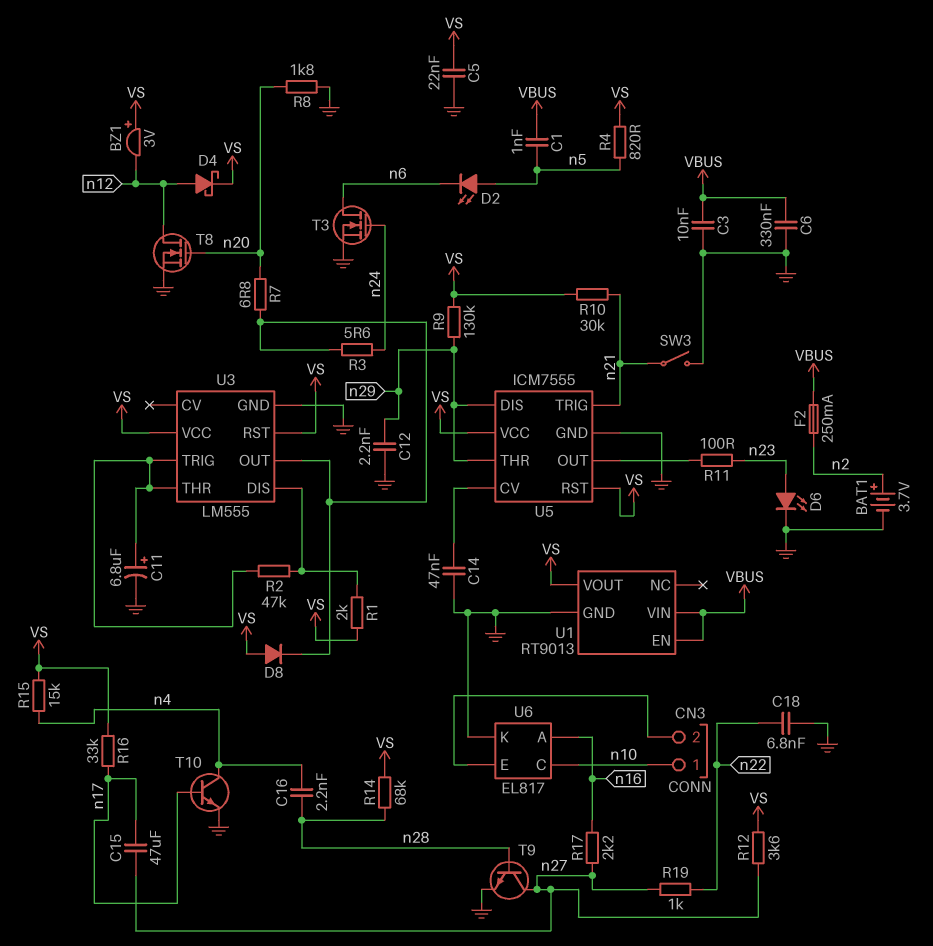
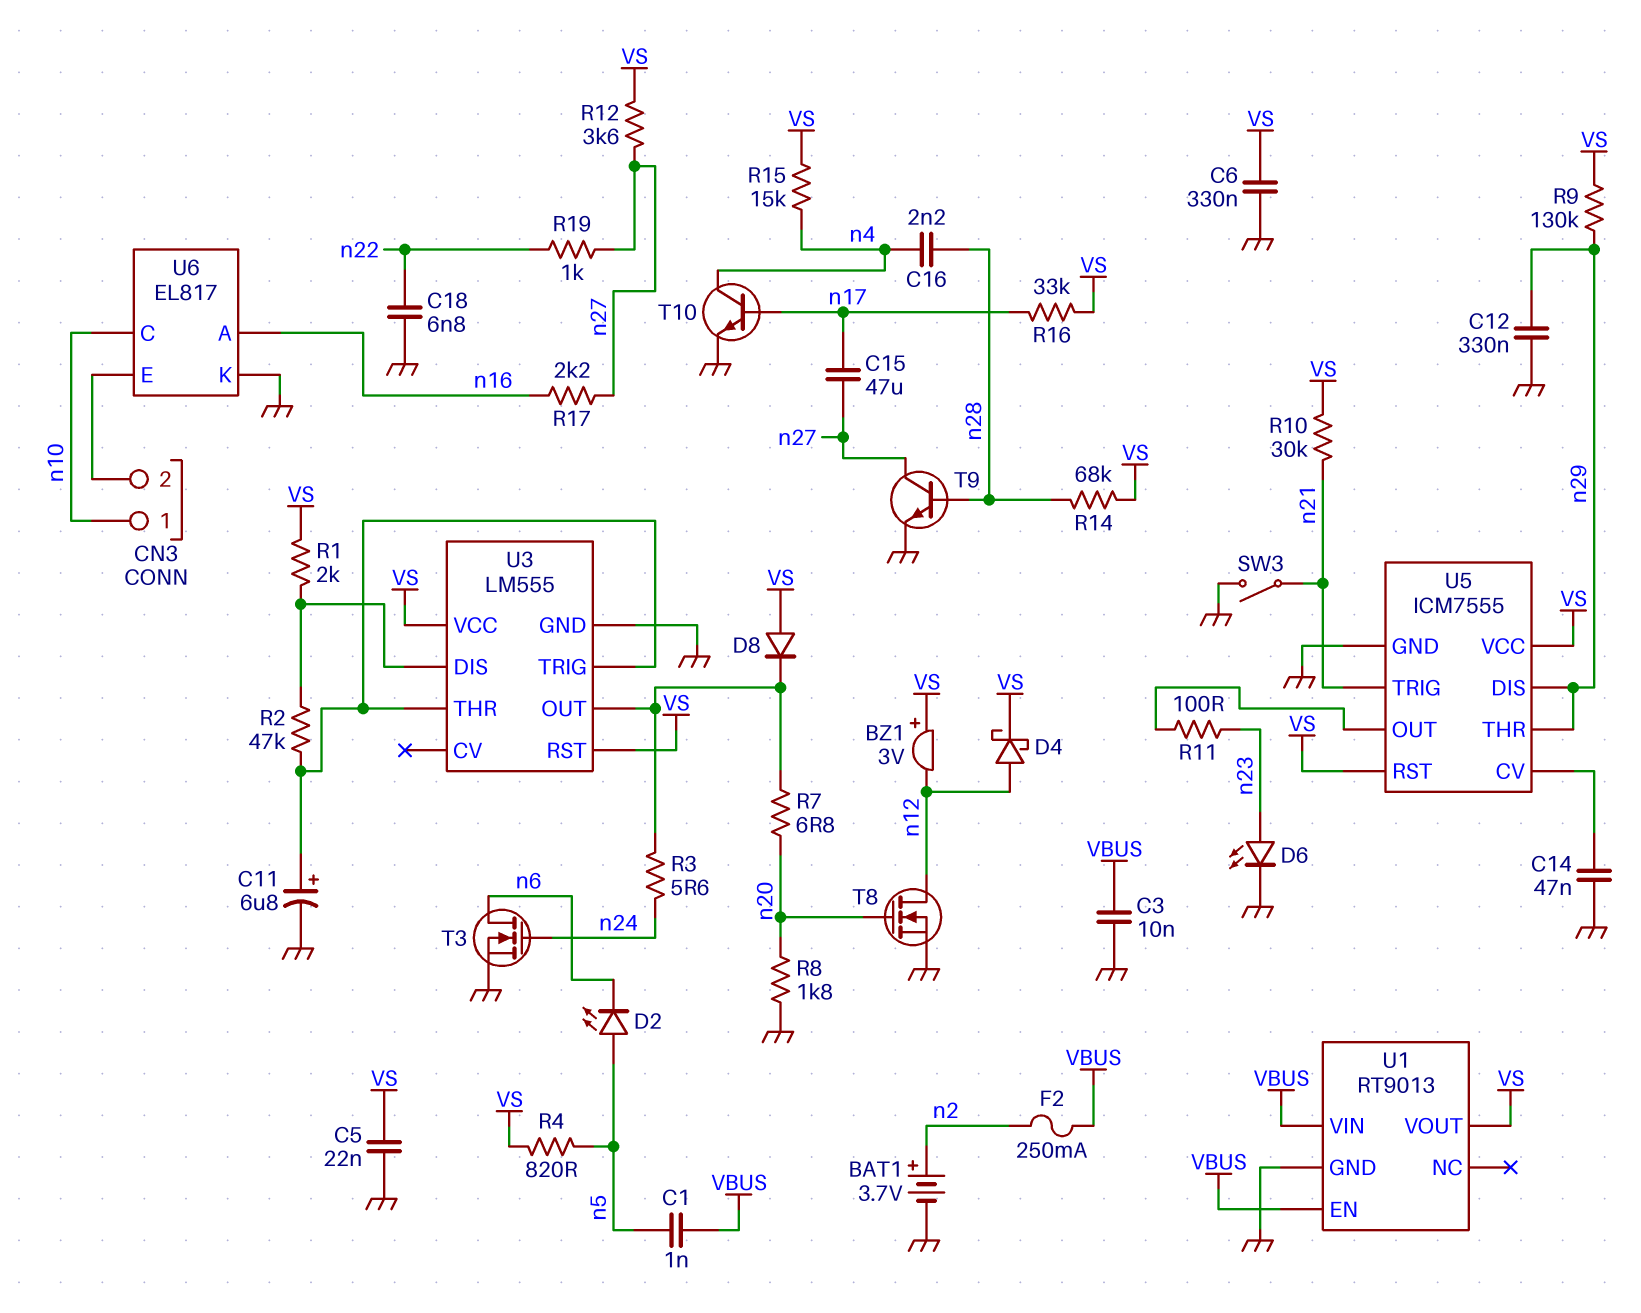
C6: 330nF (GND, VBUS) -> 330nF (GND, VS)
C12: 2.2nF (GND, n29) -> 330nF (GND, n29)

